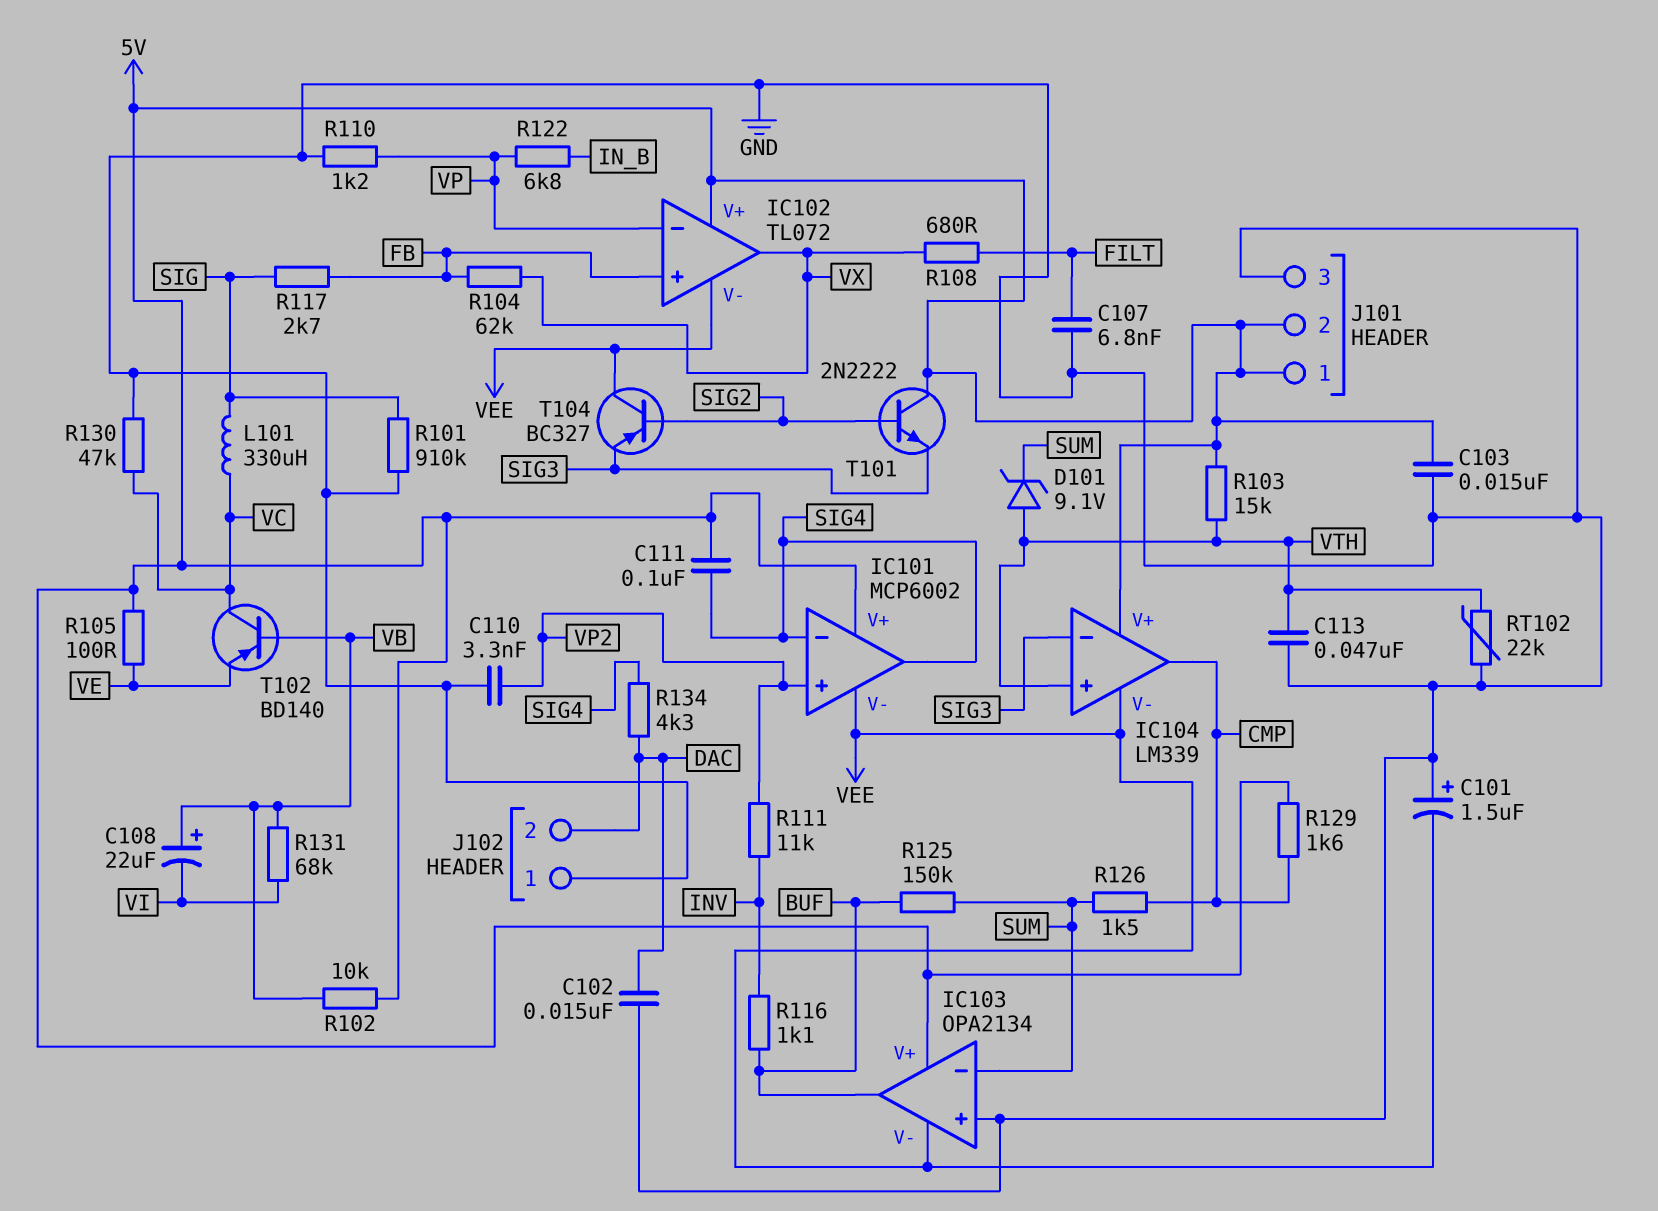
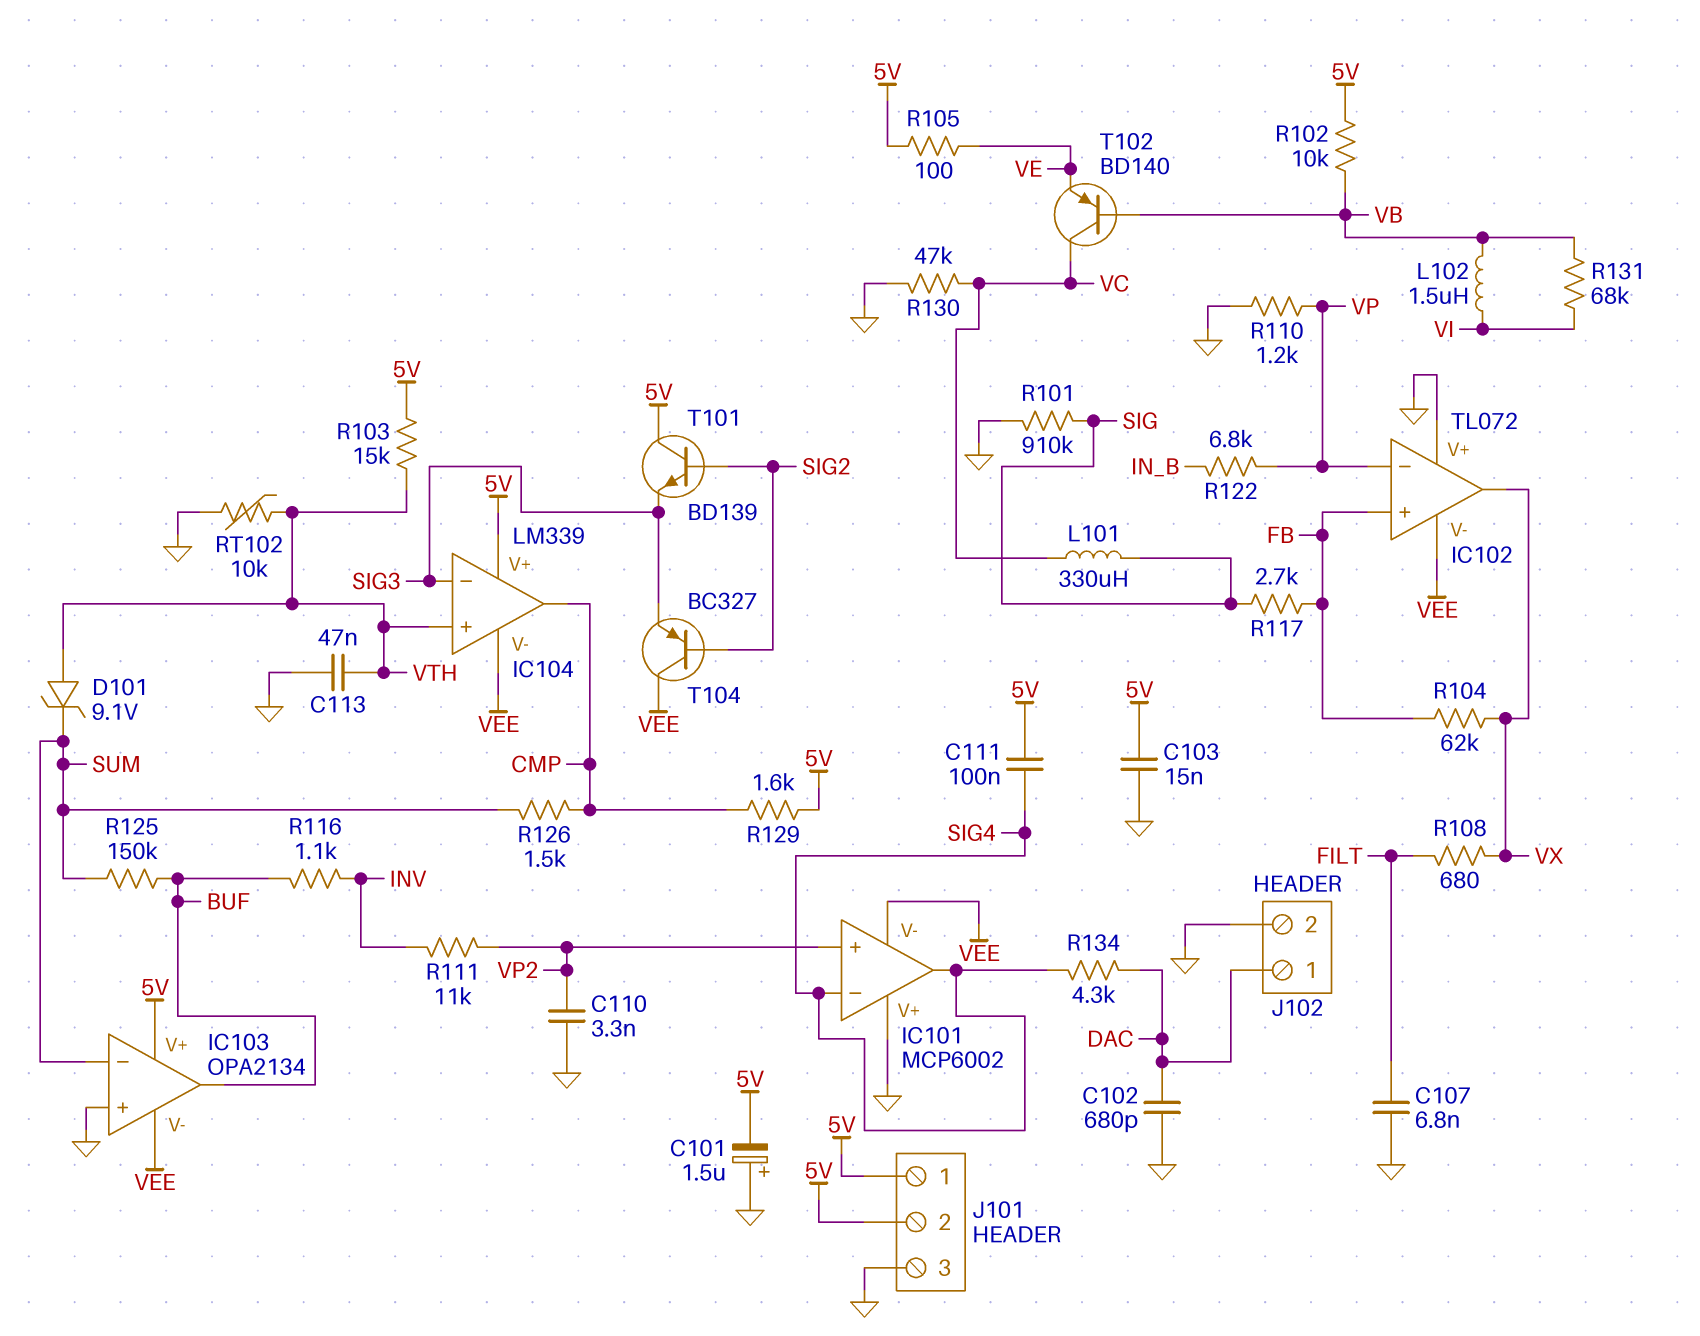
C101: 1.5uF (plus GND, minus VEE) -> 1.5uF (plus GND, minus 5V)
C102: 15nF (DAC, GND) -> 680pF (DAC, GND)
C108: 22uF (plus VB, minus VI) -> none
IC101 pin V+: 5V -> GND
IC102 pin V+: 5V -> GND
J102 pin 1: GND -> DAC
J102 pin 2: DAC -> GND
L102: none -> 1.5uH (VB, VI)
RT102: 22k (GND, VTH) -> 10k (GND, VTH)
T101: NPN 2N2222 (B SIG2, C 5V, E SIG3) -> NPN BD139 (B SIG2, C 5V, E SIG3)

